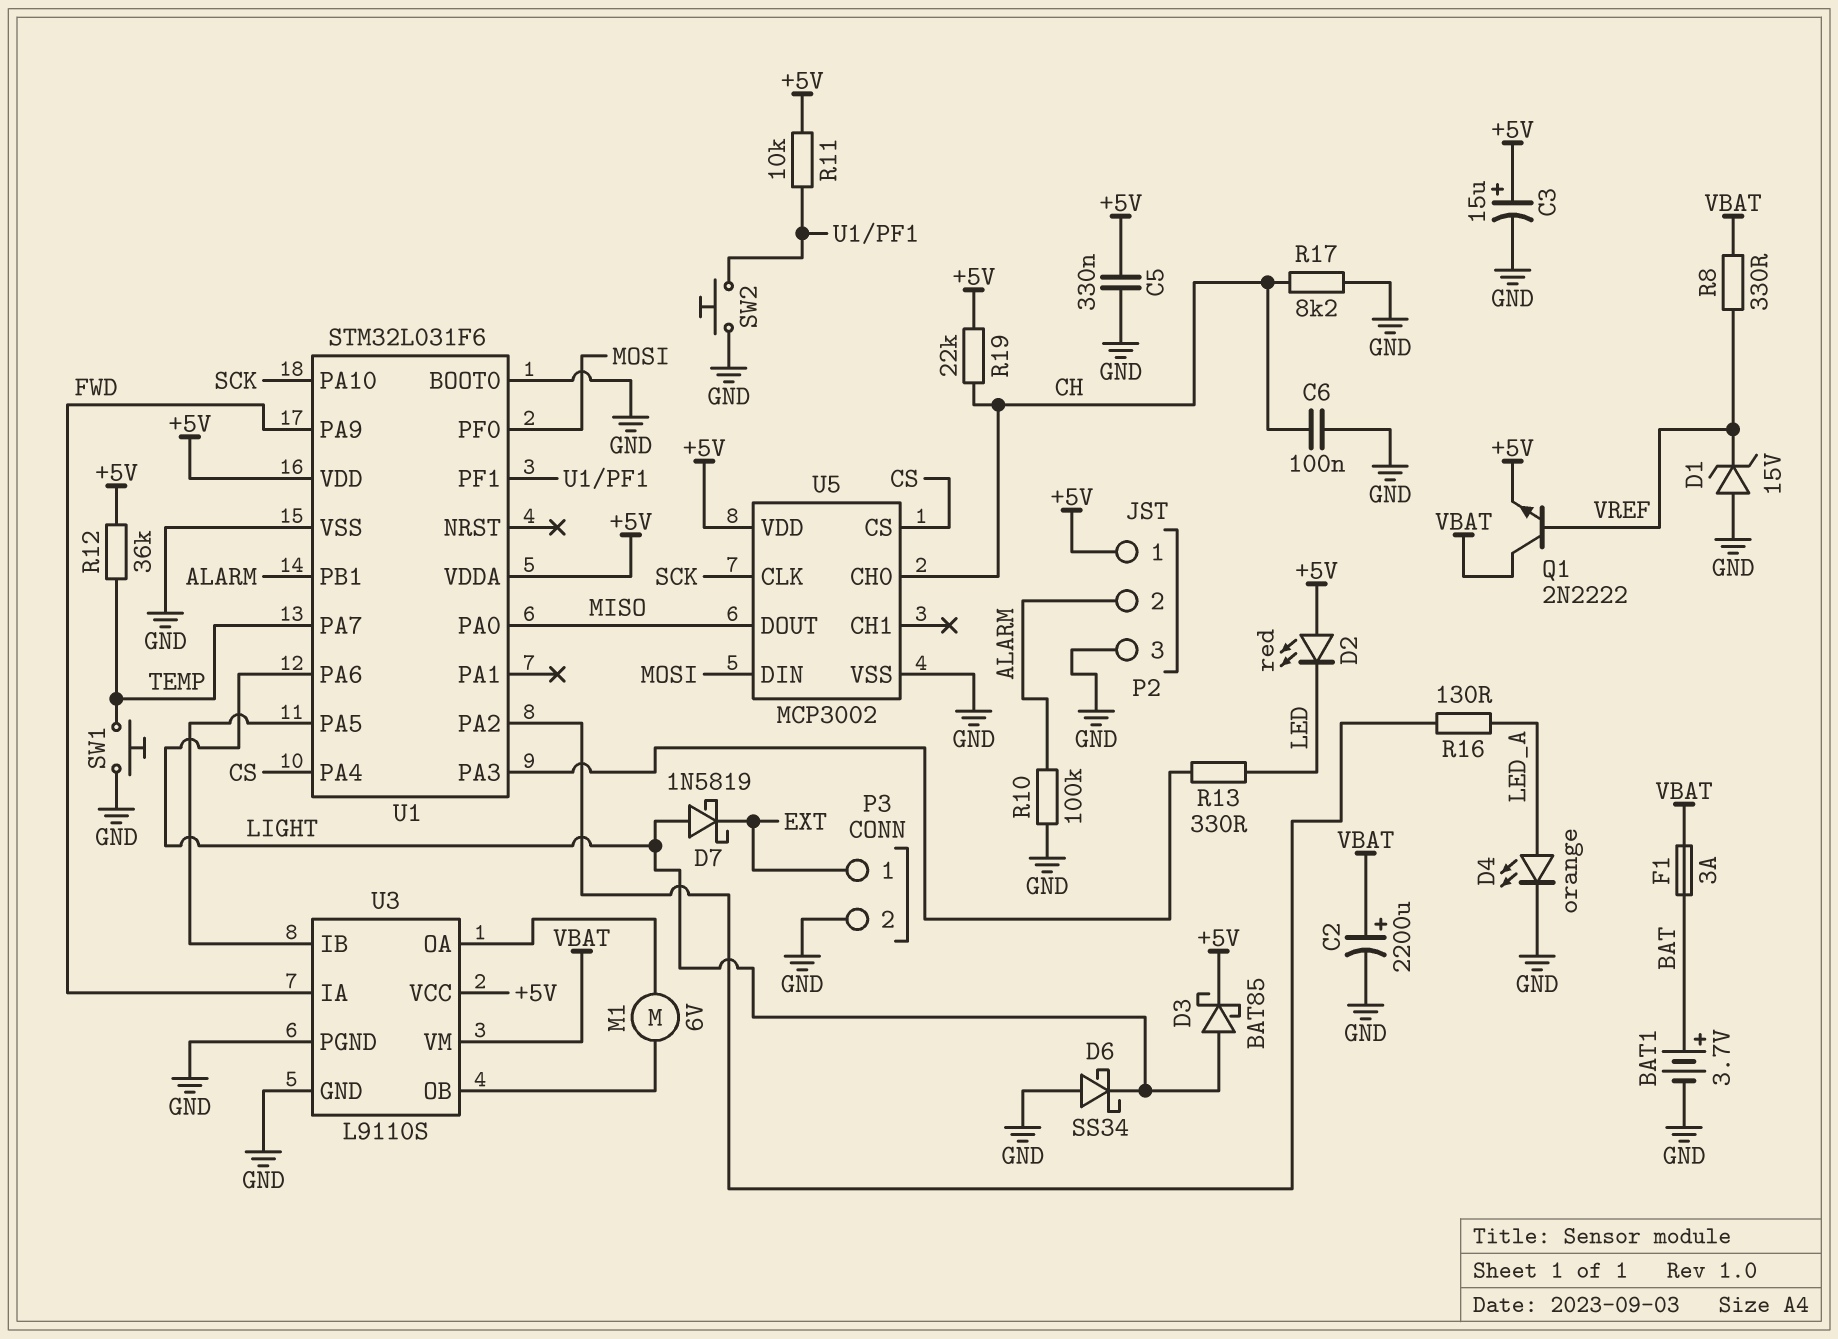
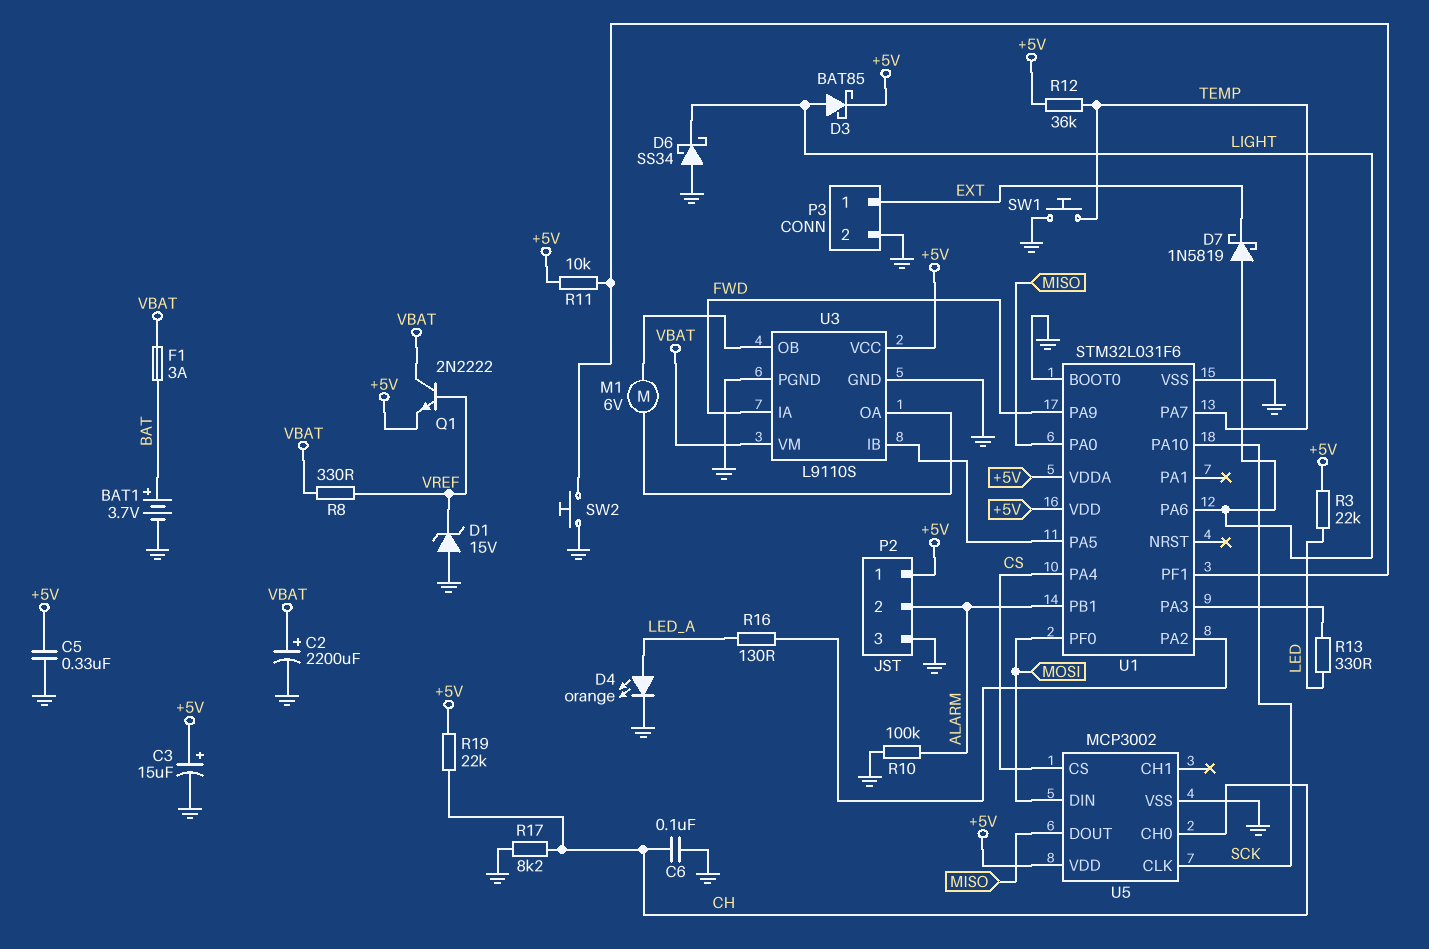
D2: LED red (A +5V, K LED) -> none
R3: none -> 22k (+5V, LED)

